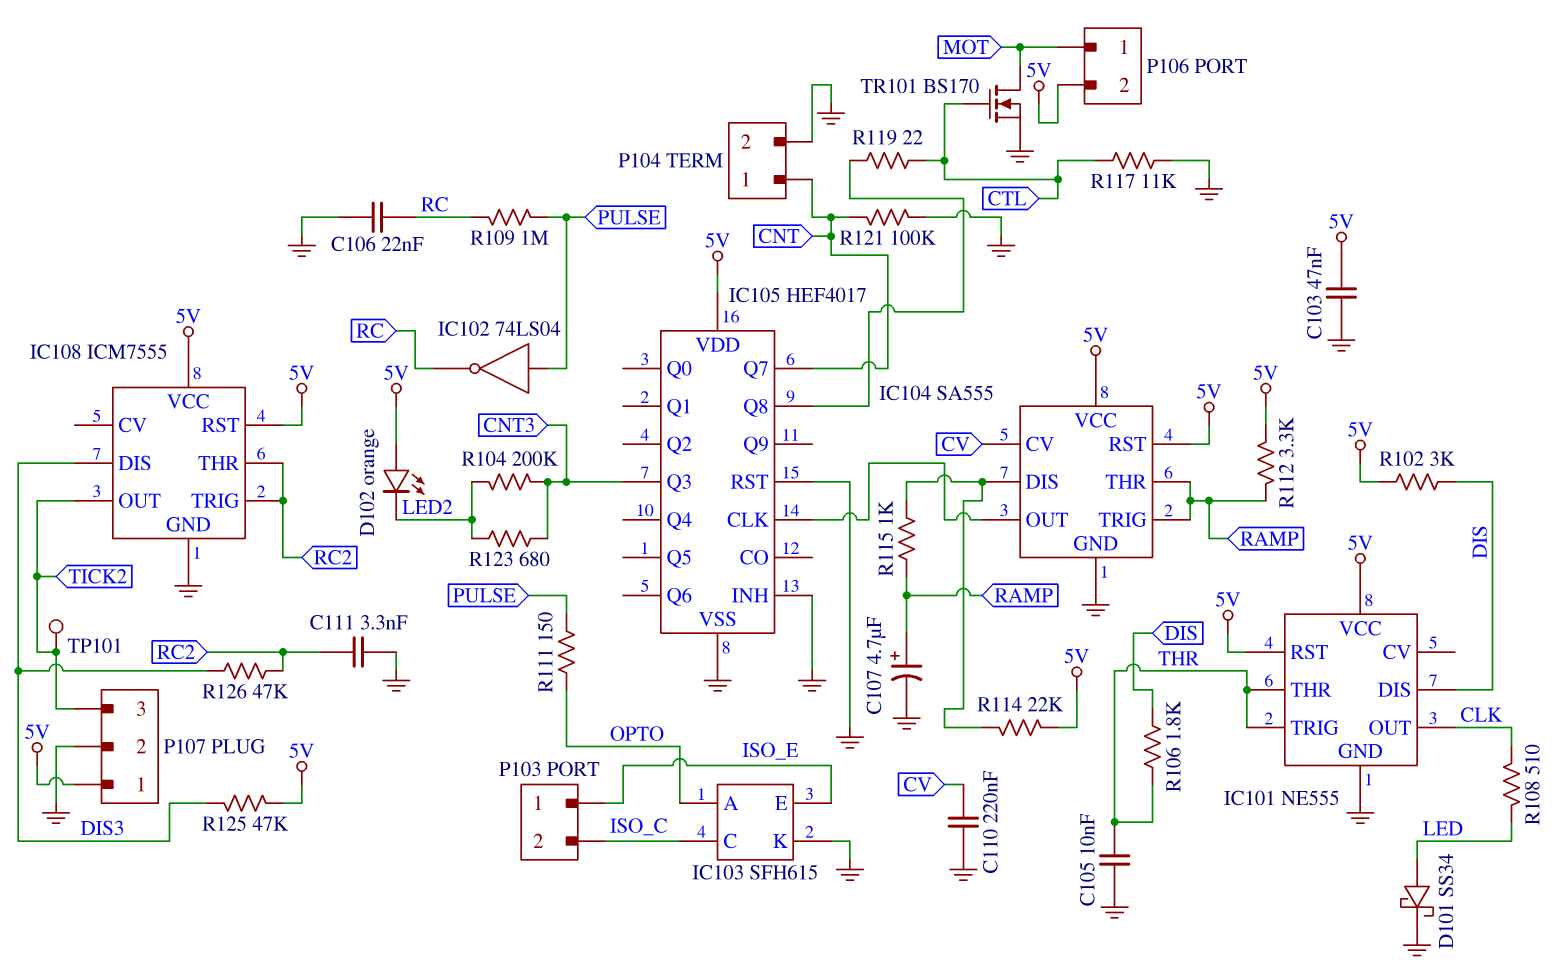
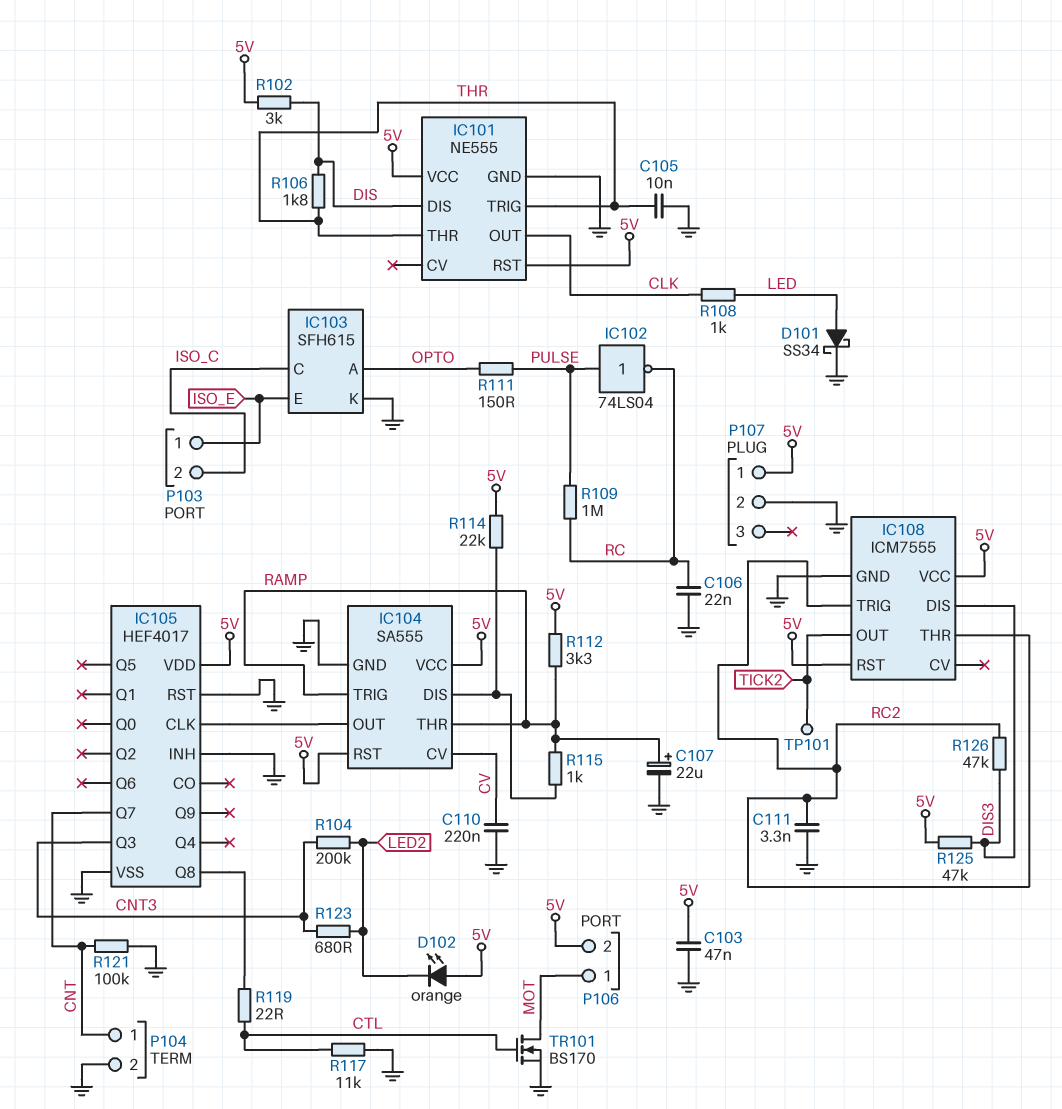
C107: 4.7uF (plus RAMP, minus GND) -> 22uF (plus RAMP, minus GND)
P107 pin 3: TICK2 -> none
R108: 510 (CLK, LED) -> 1k (CLK, LED)

